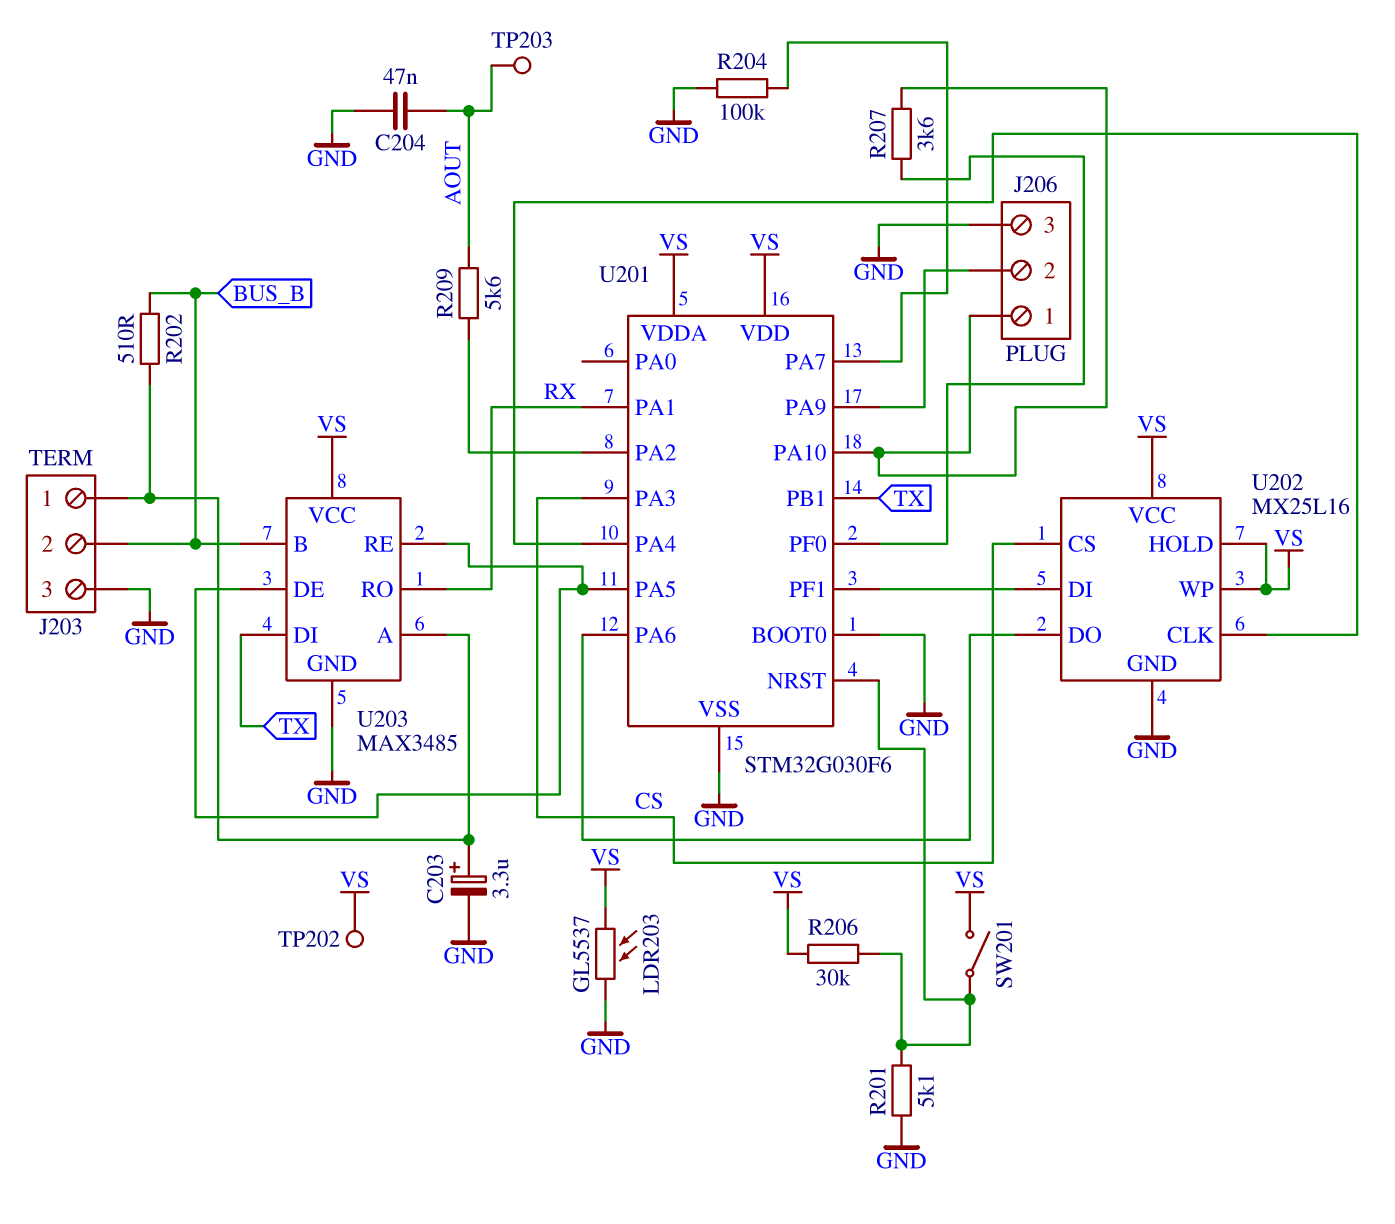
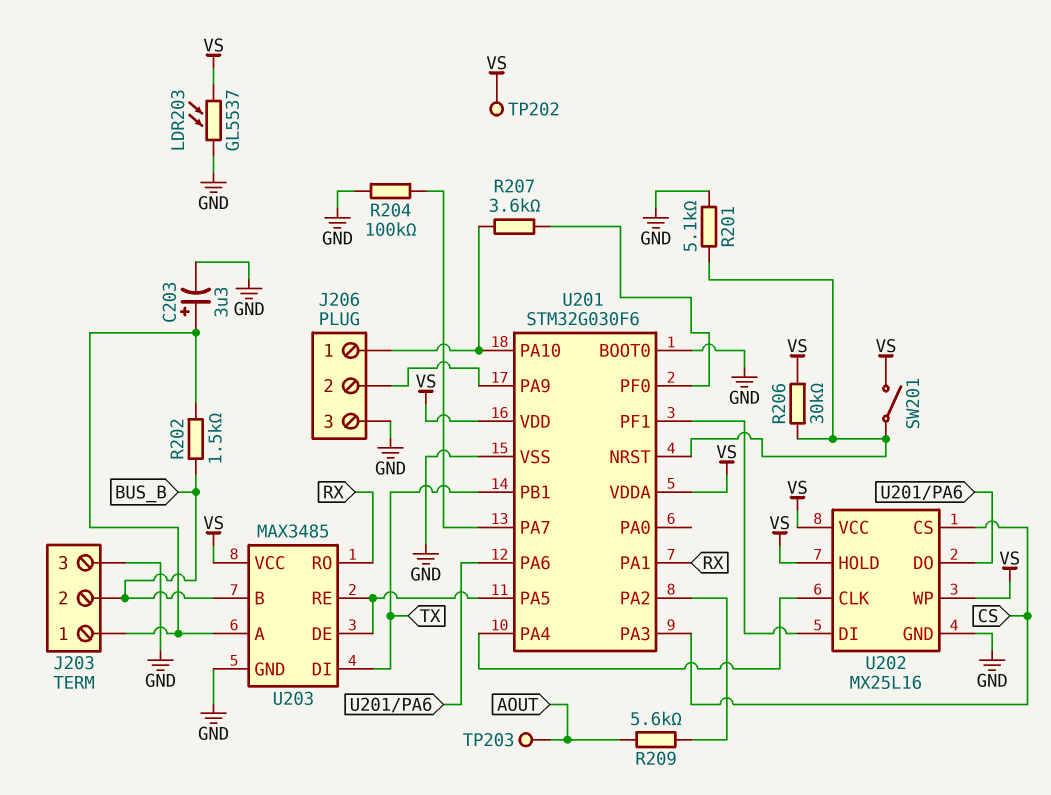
C204: 47nF (AOUT, GND) -> none
R202: 510 (BUS_B, J203/1) -> 1.5k (BUS_B, J203/1)

